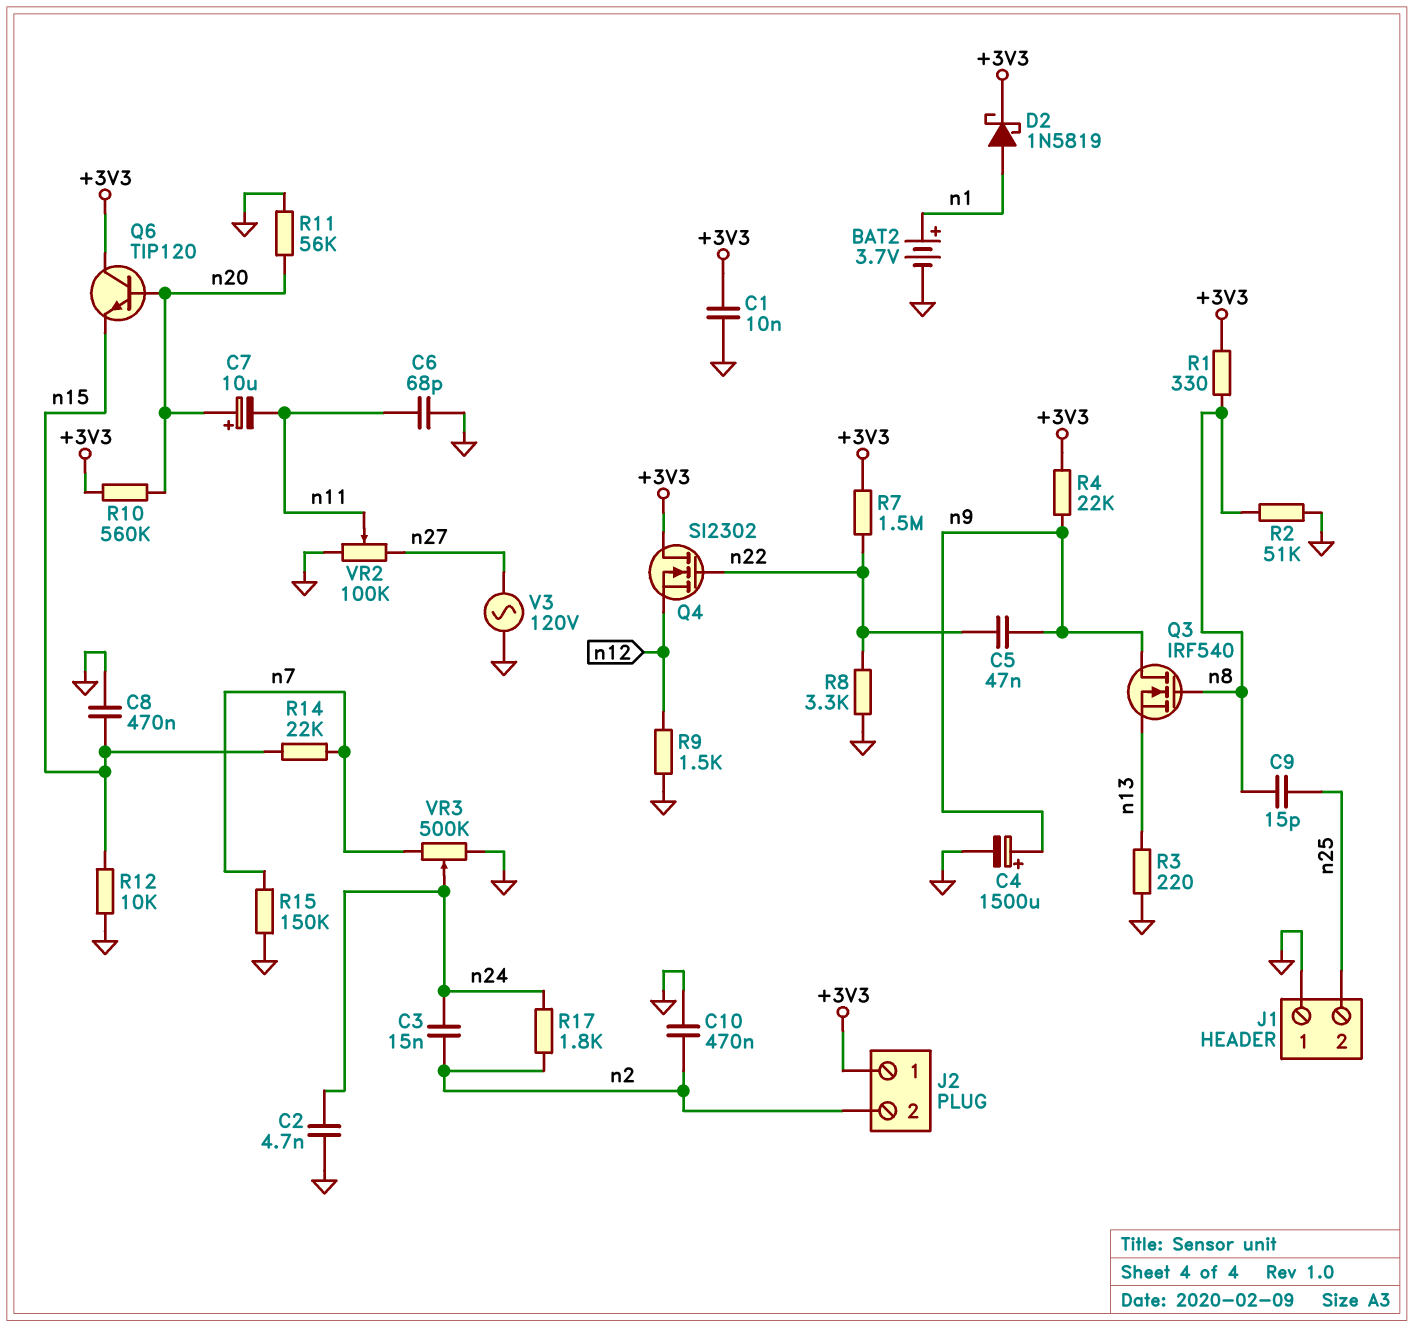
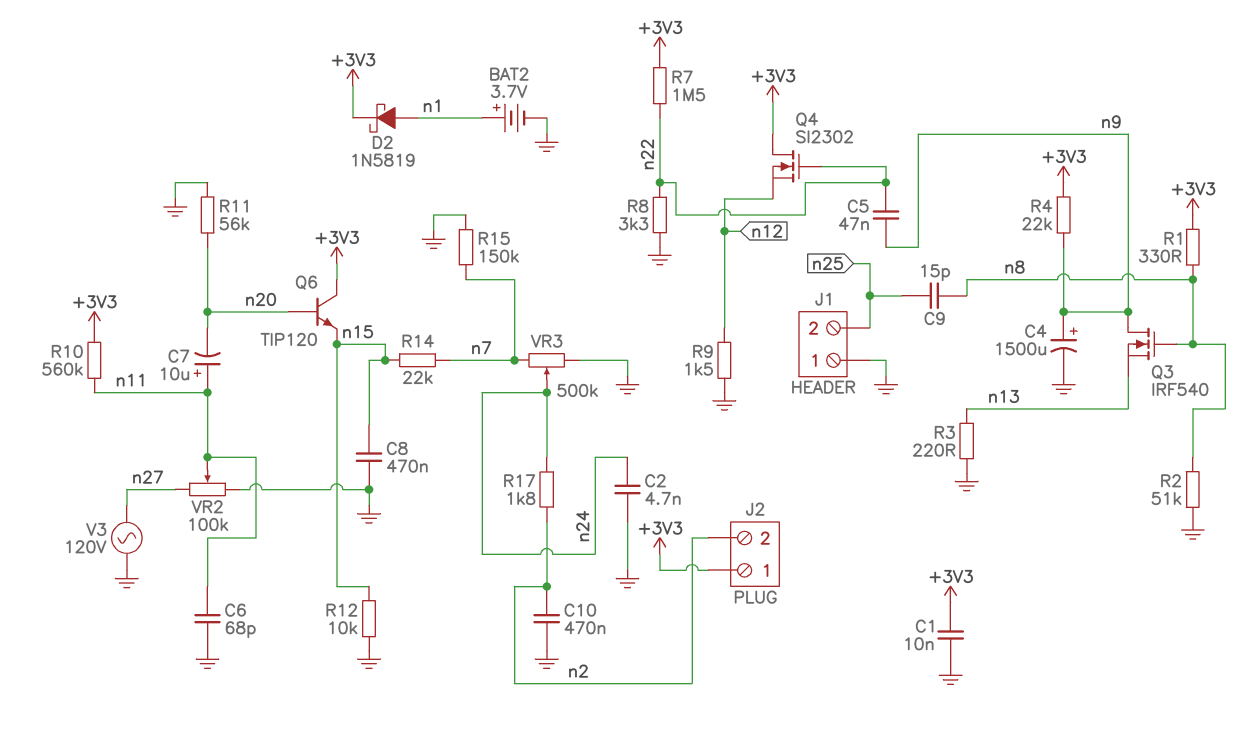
C3: 15nF (n2, n24) -> none
C7: 10uF (plus n20, minus n11) -> 10uF (plus n11, minus n20)
R10: 560k (+3V3, n20) -> 560k (+3V3, n11)

